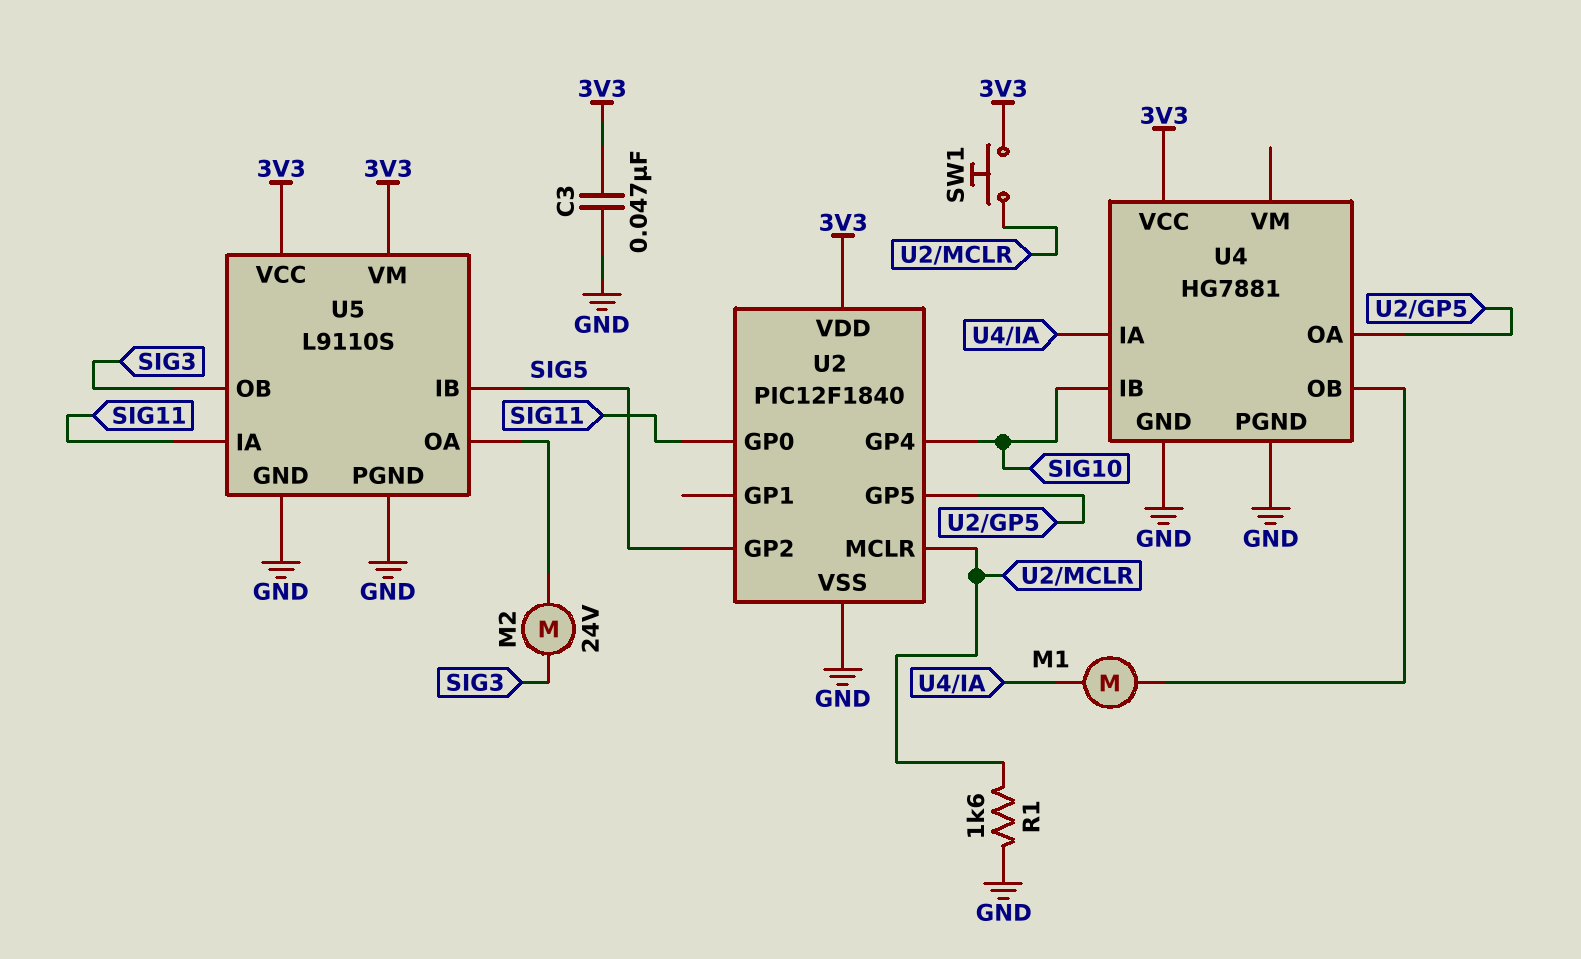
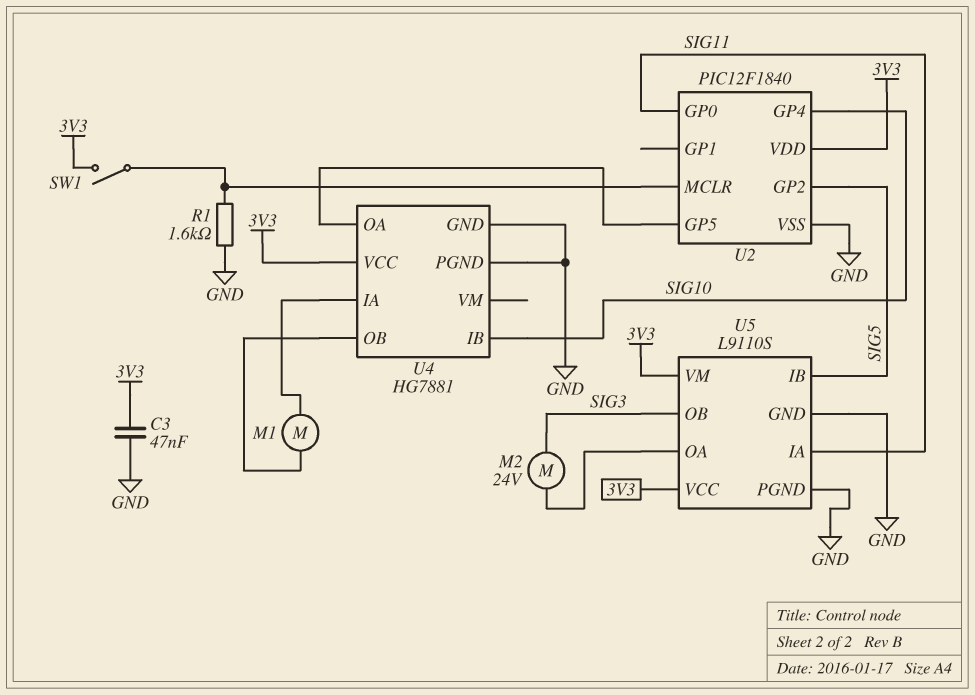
SW1: button (3V3, U2/MCLR) -> switch (3V3, U2/MCLR)

